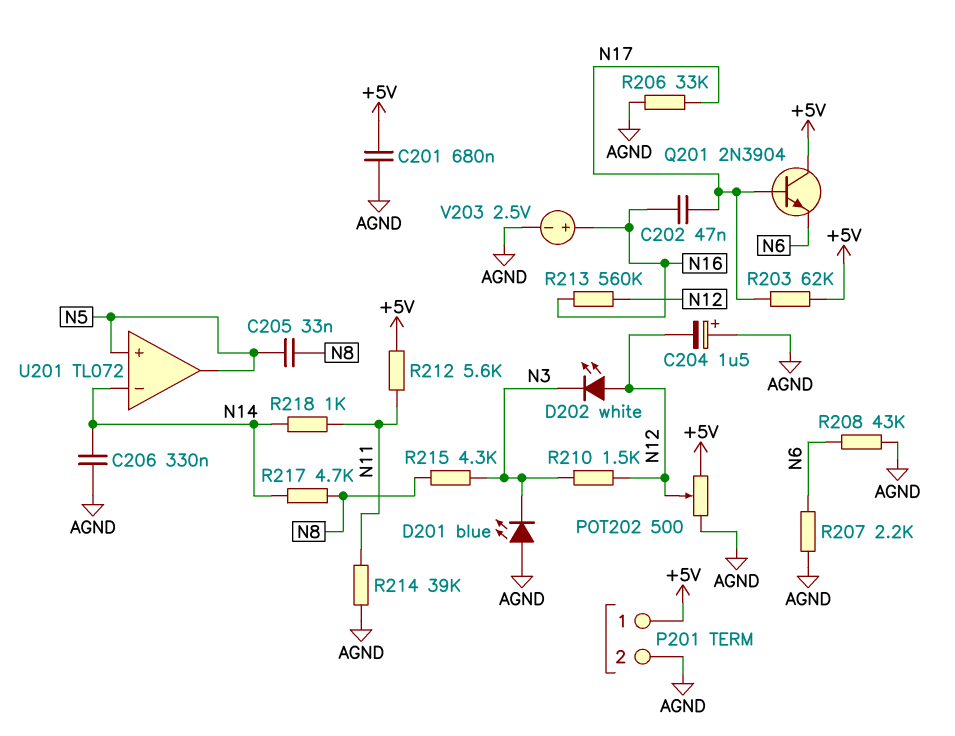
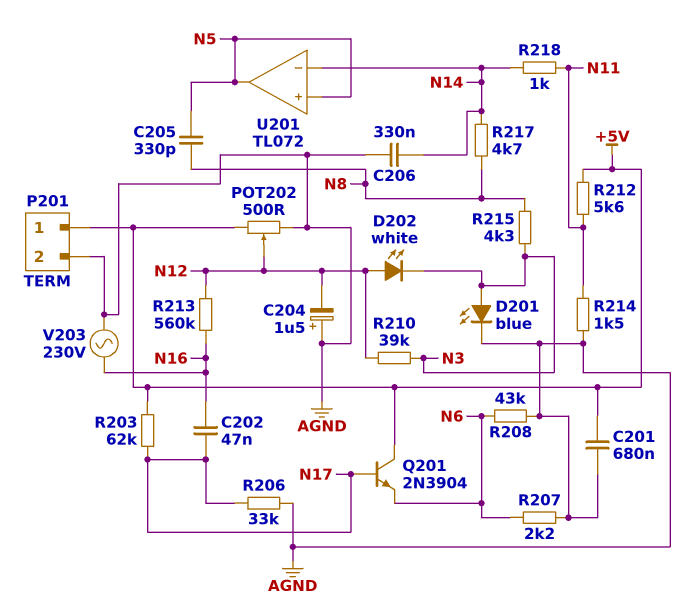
C205: 33nF (N5, N8) -> 330pF (N5, N8)
D201: LED blue (A AGND, K N3) -> LED blue (A N3, K AGND)
R210: 1.5k (N3, N12) -> 39k (N3, N12)
R214: 39k (AGND, N11) -> 1.5k (AGND, N11)
V203: 2.5V (plus N16, minus AGND) -> AC 230V (AGND, N16)

